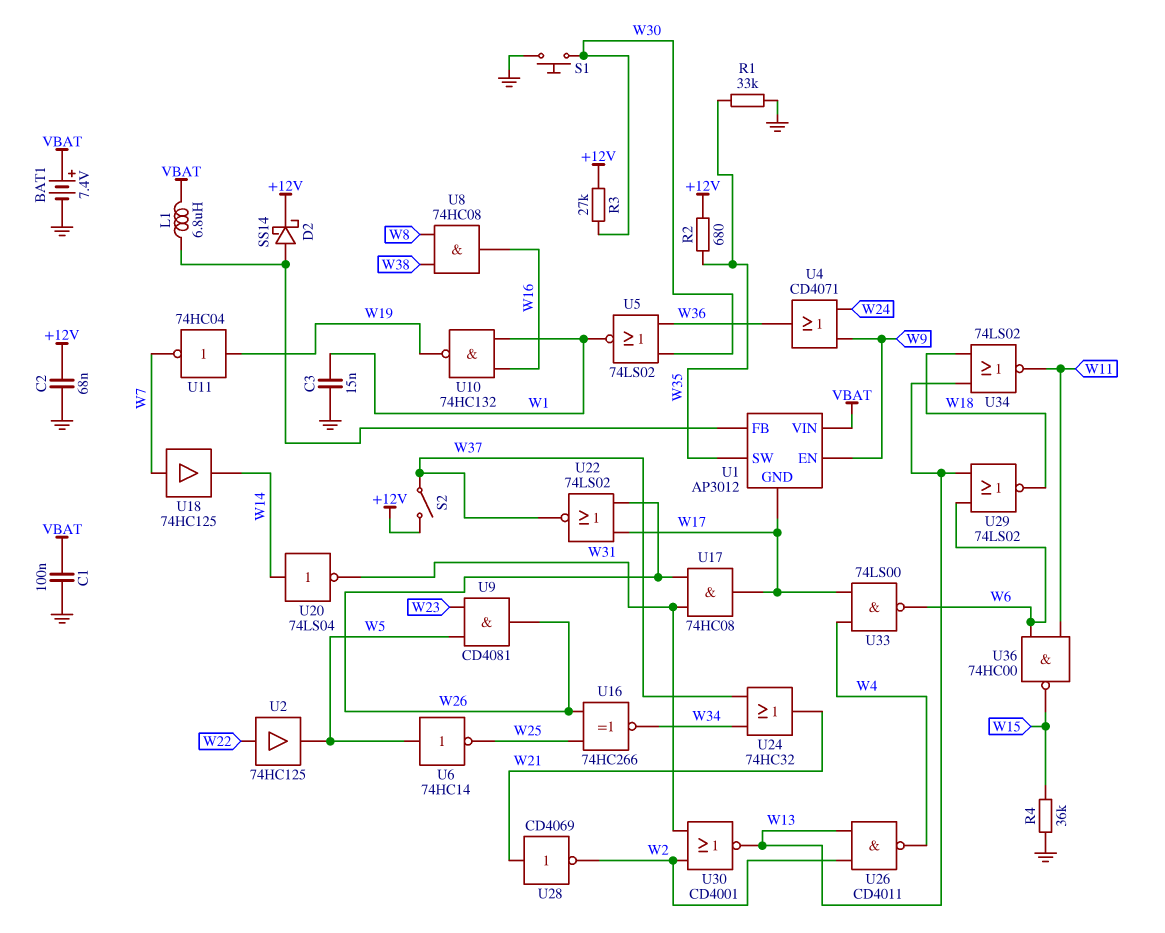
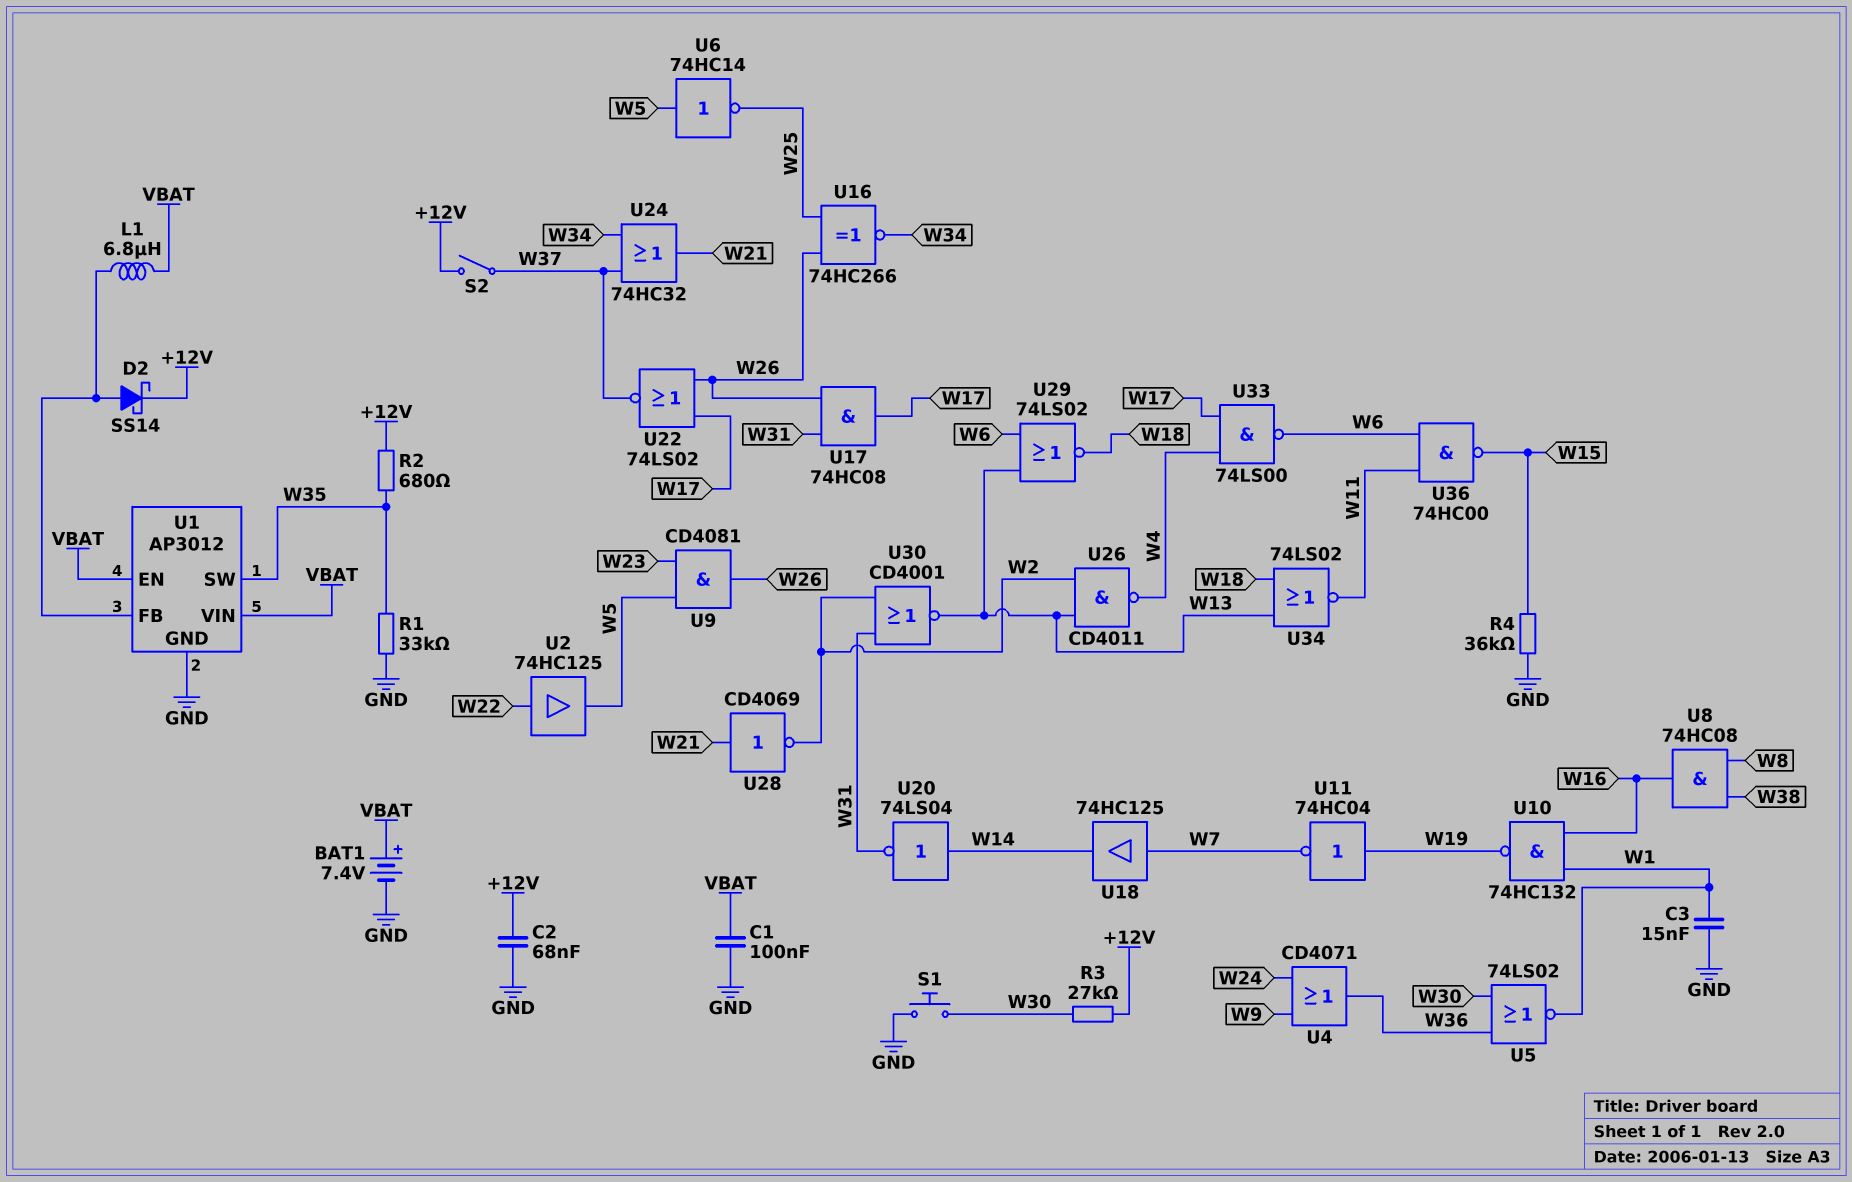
U1 pin EN: W9 -> VBAT
U1 pin GND: W17 -> GND

